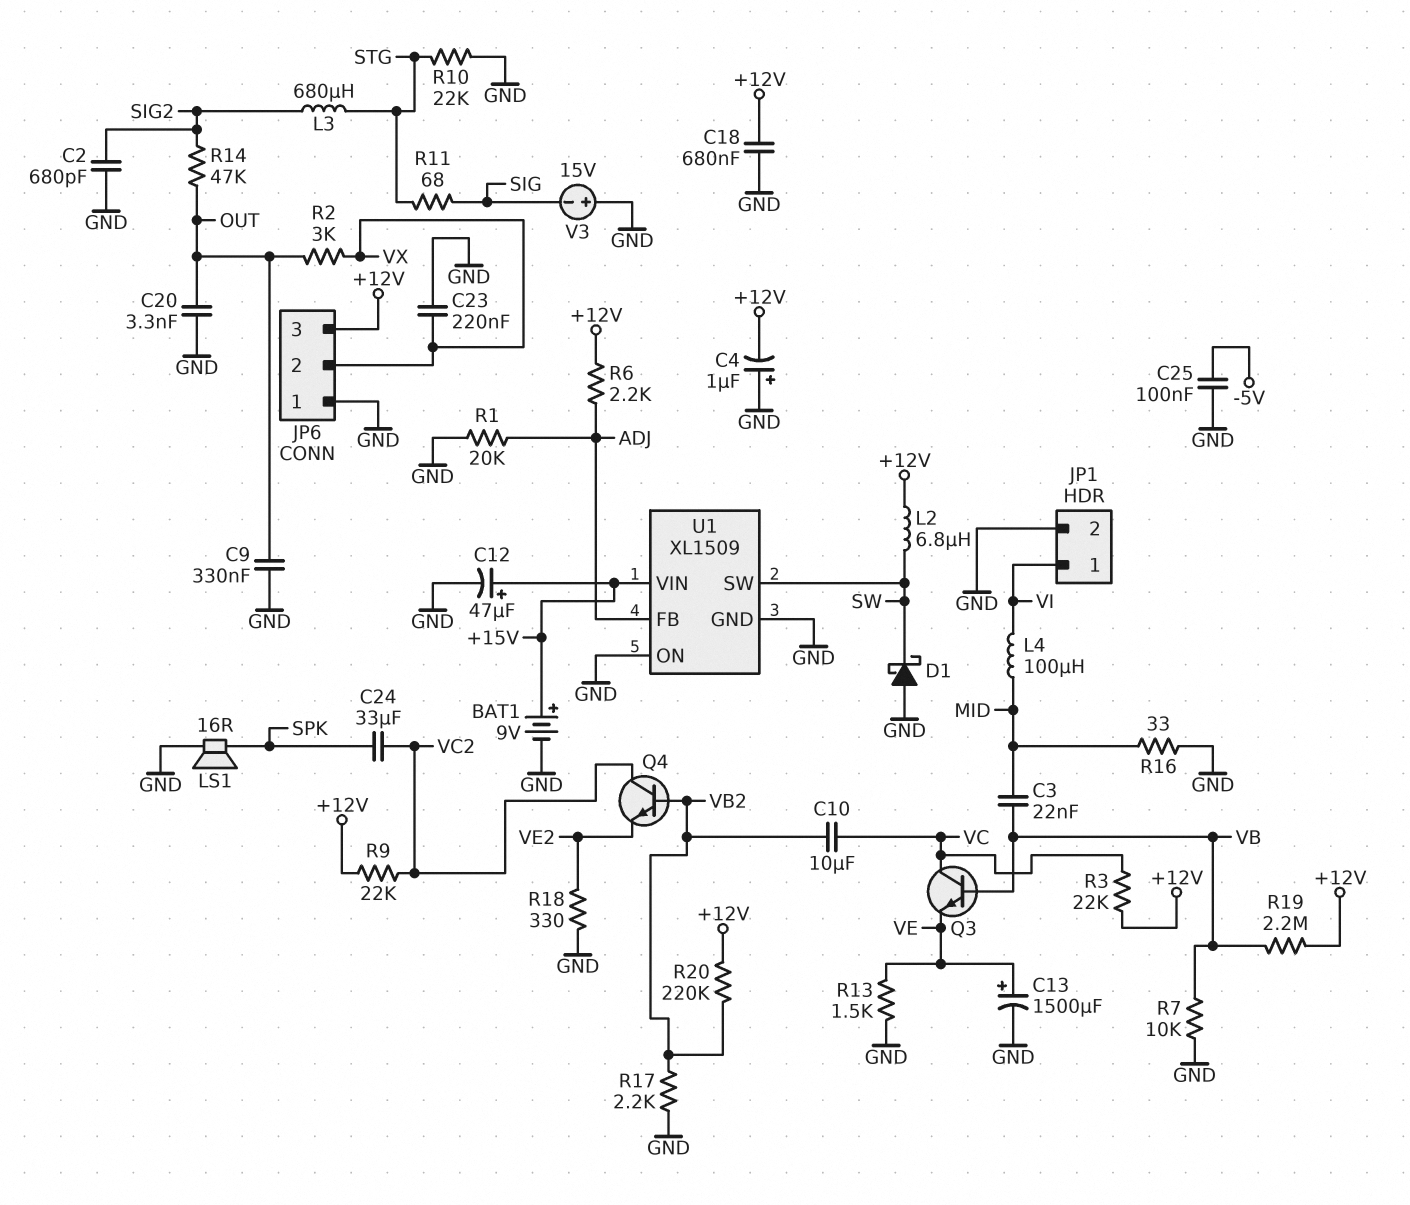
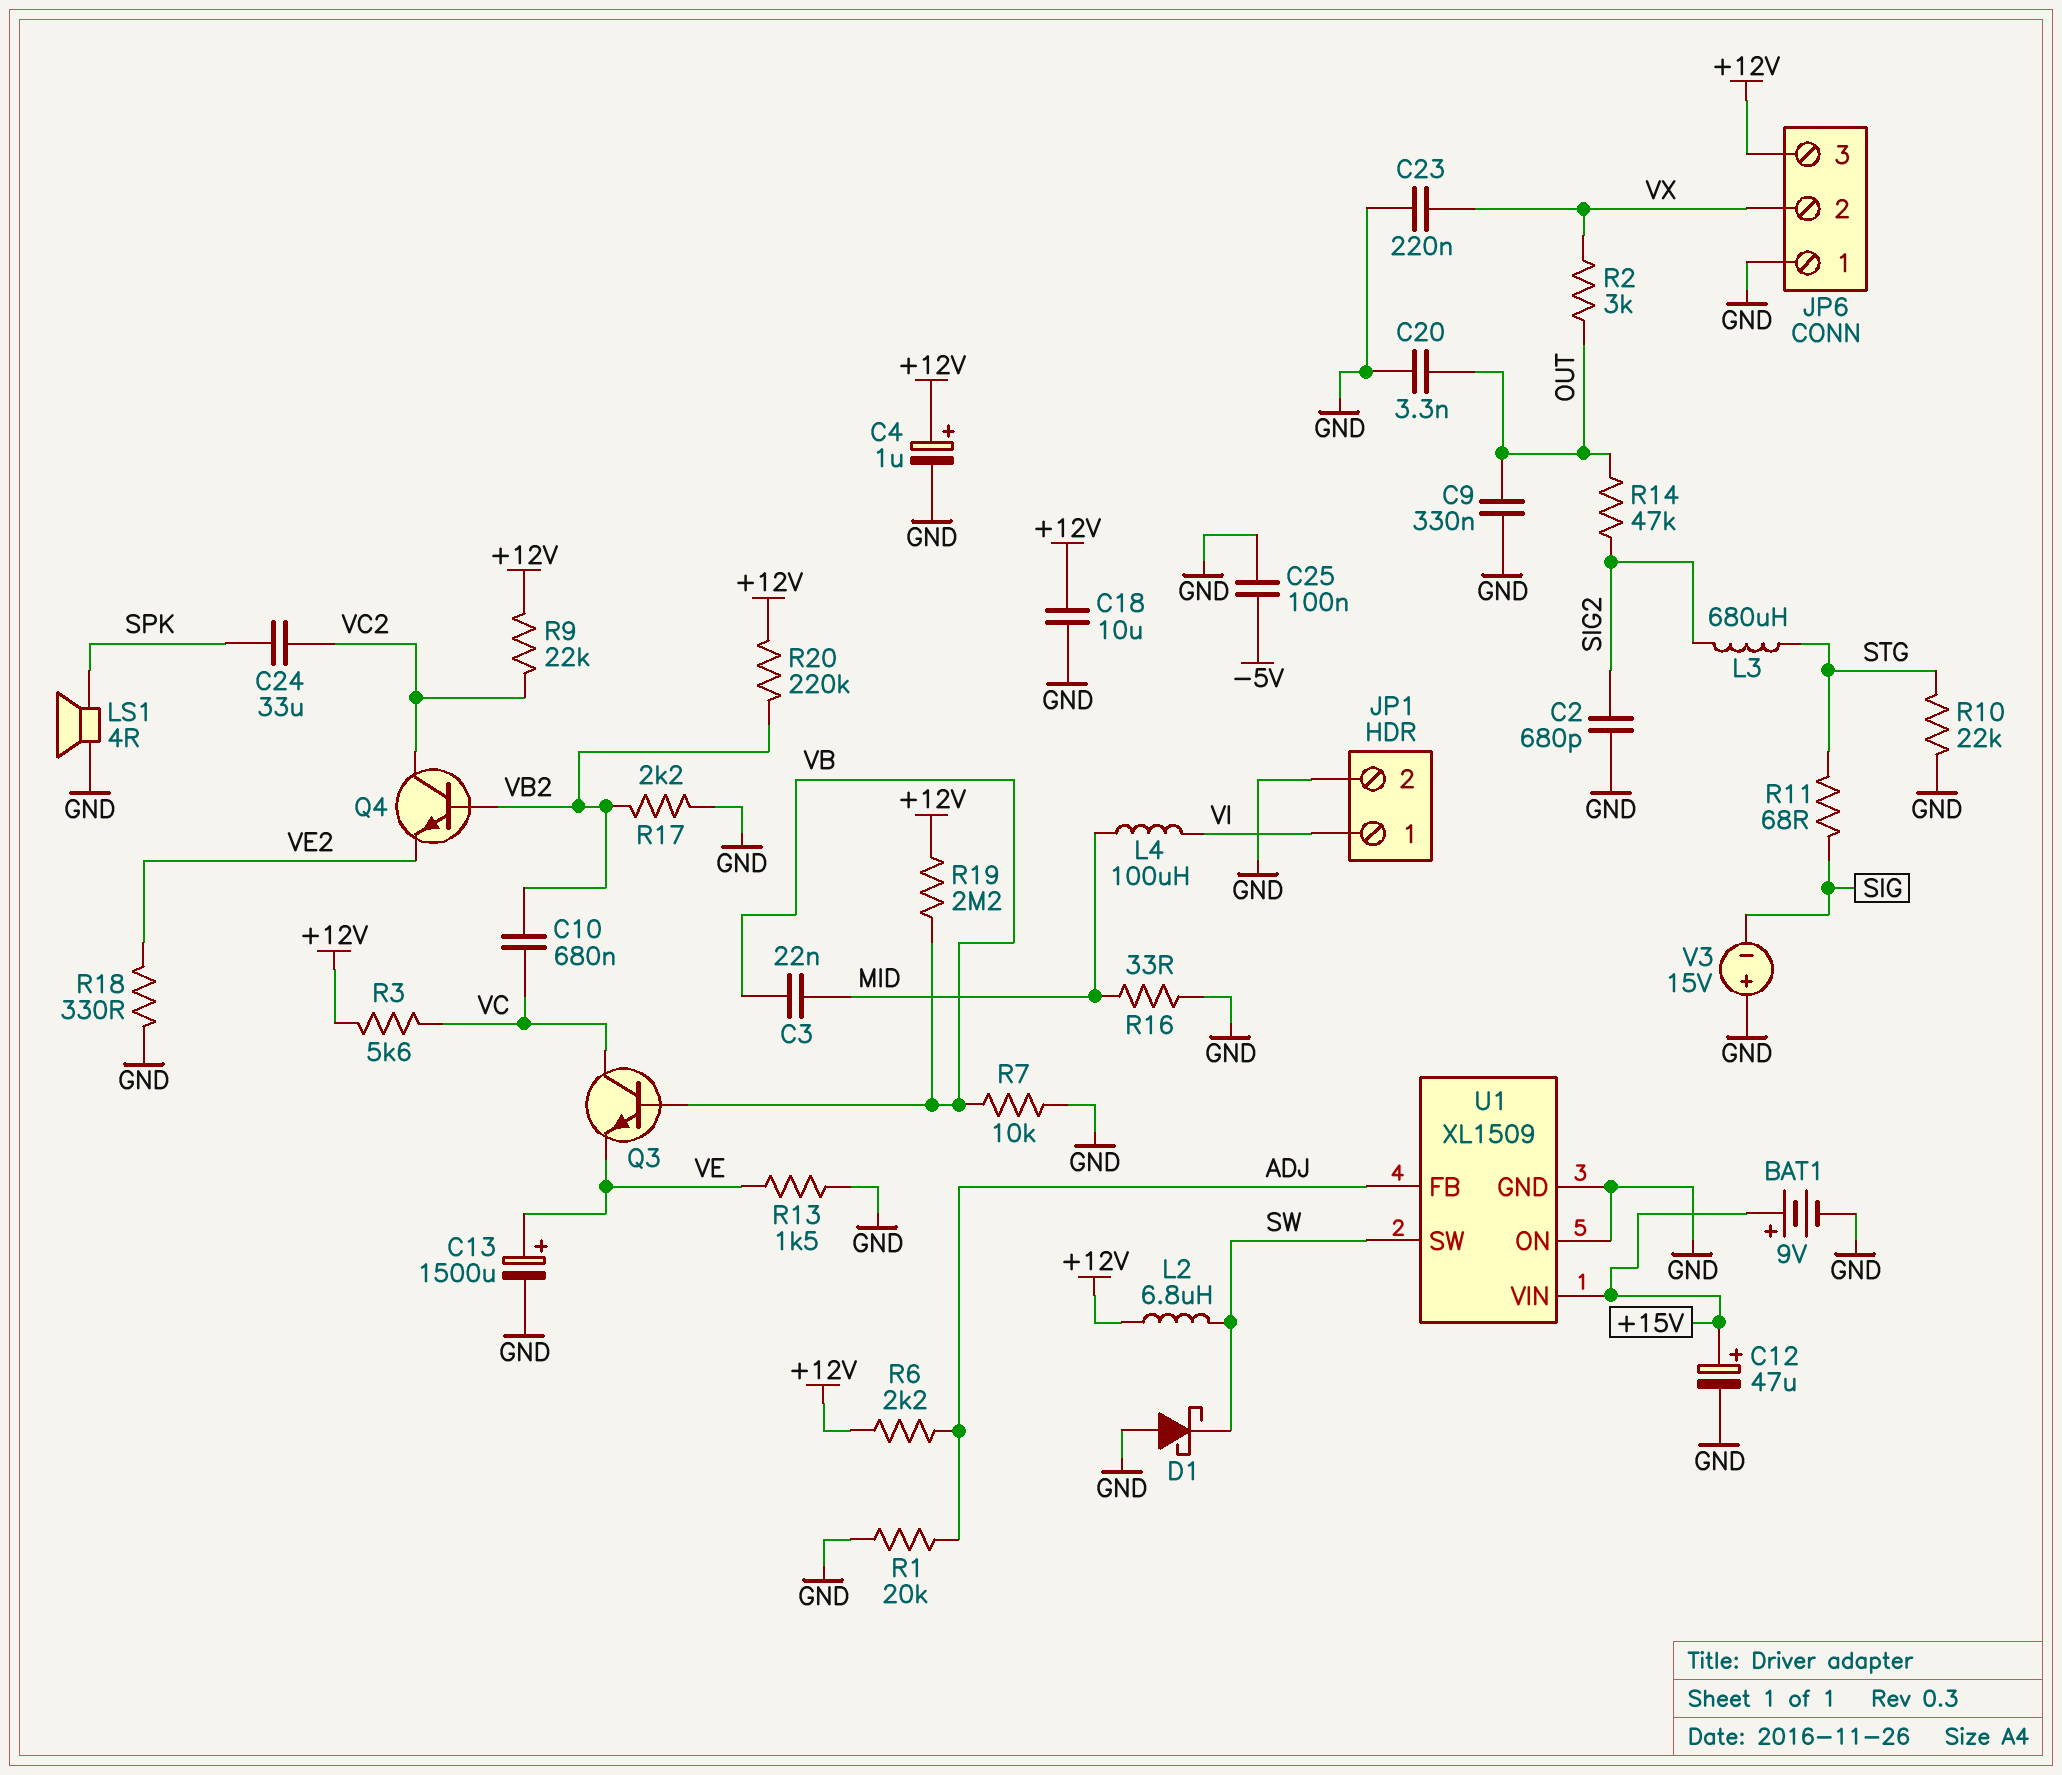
C4: 1uF (plus GND, minus +12V) -> 1uF (plus +12V, minus GND)
C10: 10uF (VB2, VC) -> 680nF (VB2, VC)
C18: 680nF (+12V, GND) -> 10uF (+12V, GND)
LS1: speaker 16R (GND, SPK) -> speaker 4R (GND, SPK)
R3: 22k (+12V, VC) -> 5.6k (+12V, VC)

